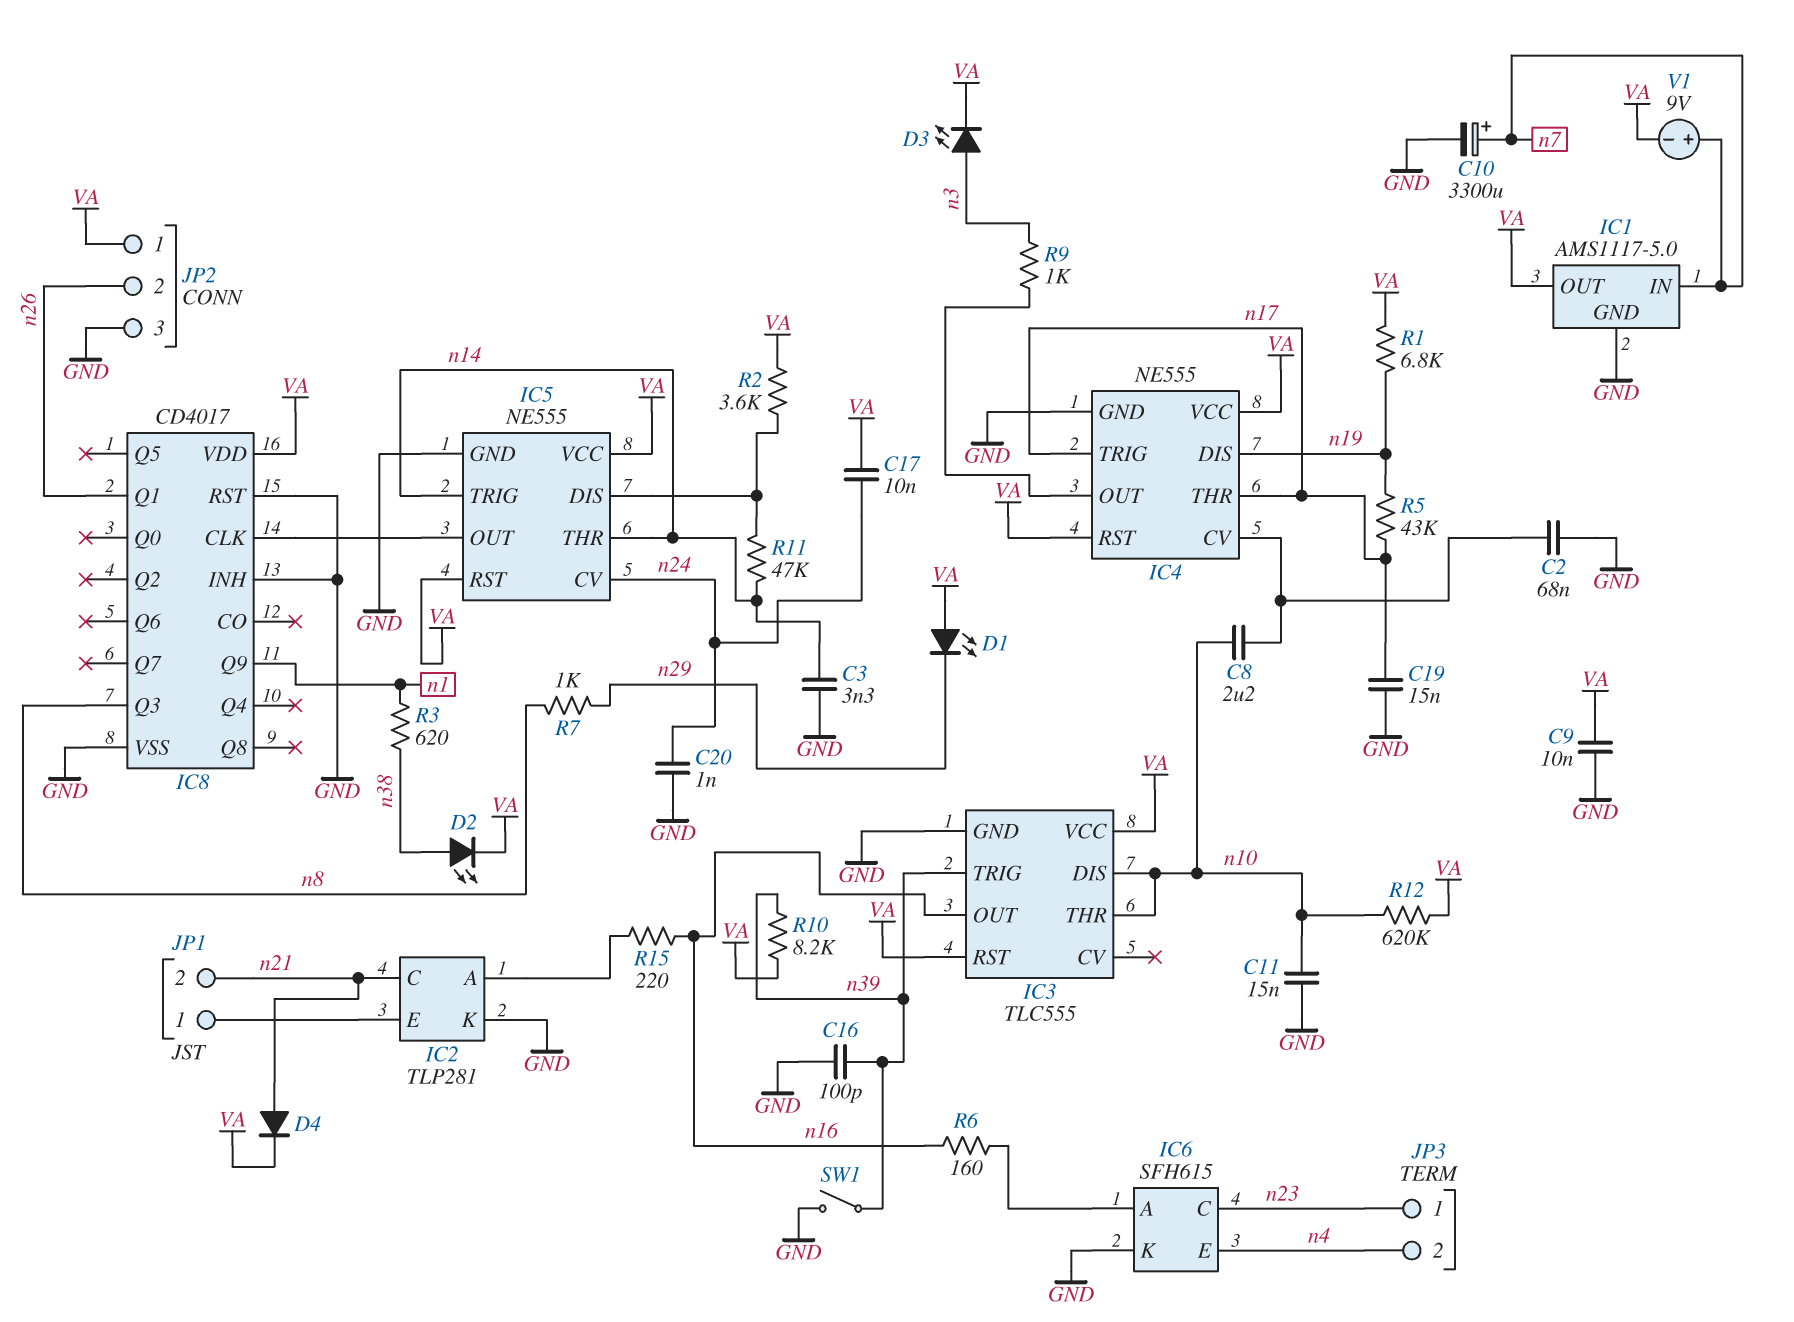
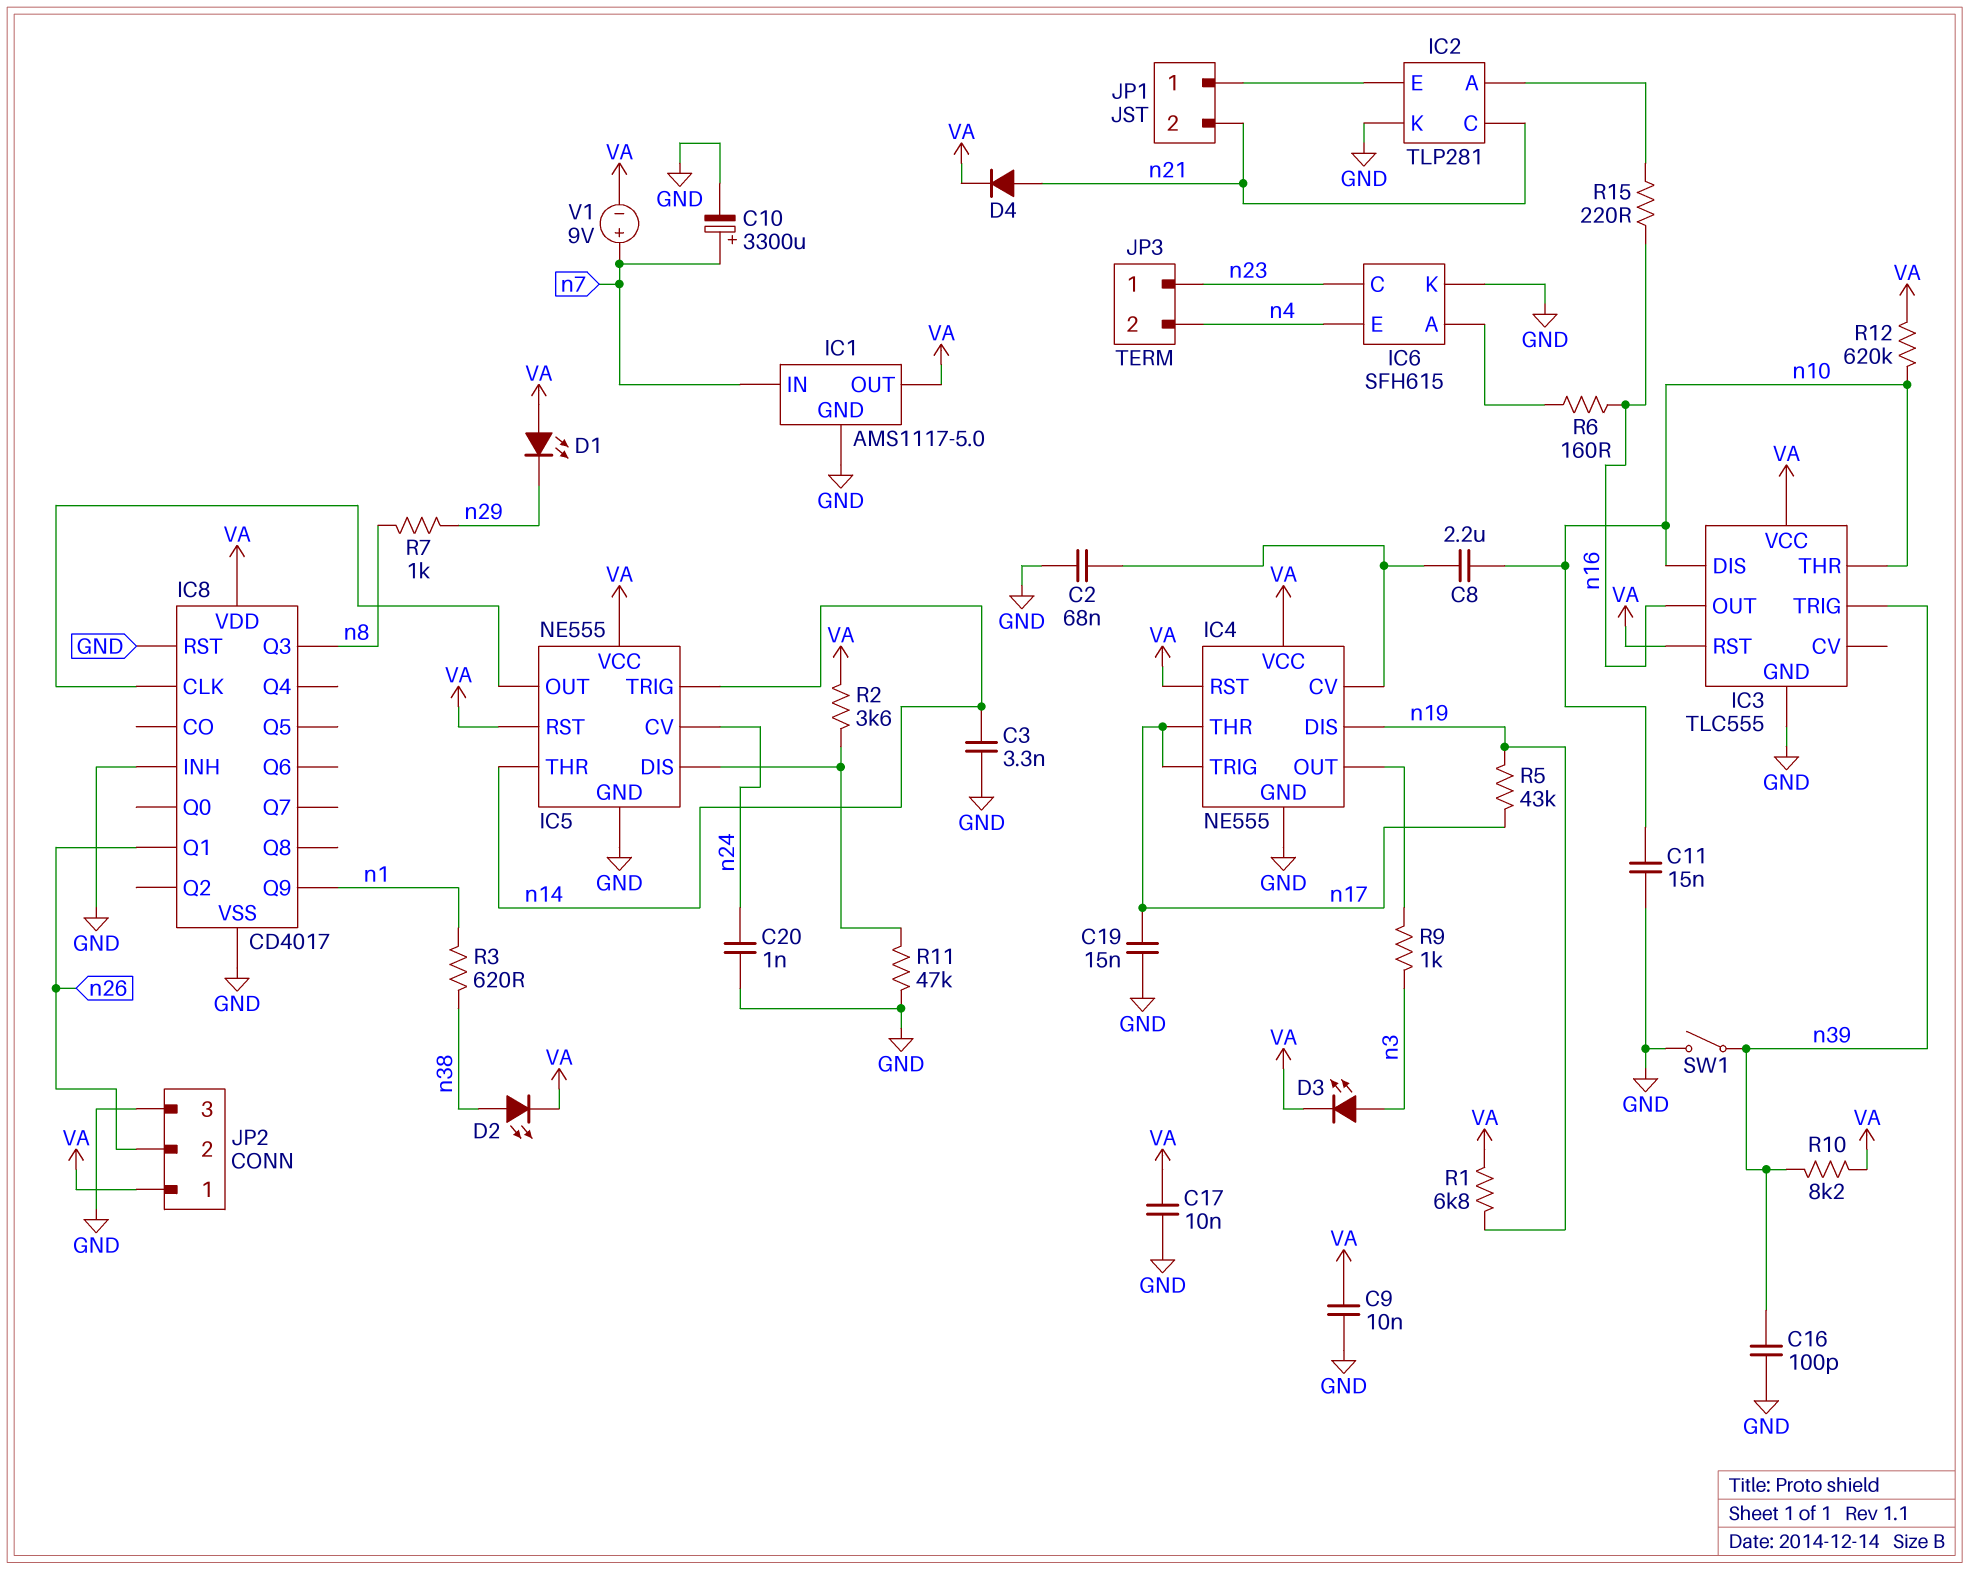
C17: 10nF (VA, n24) -> 10nF (GND, VA)
R11: 47k (IC5/DIS, n14) -> 47k (GND, IC5/DIS)

